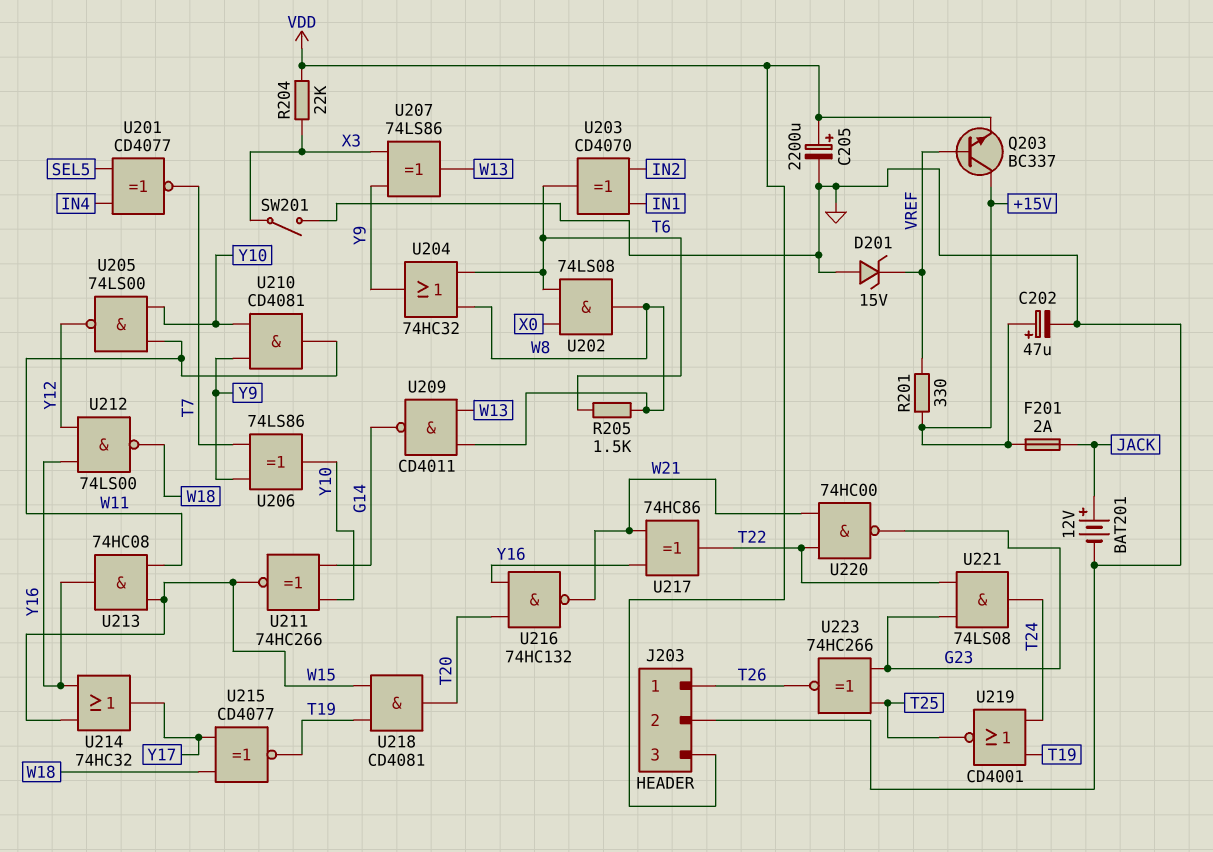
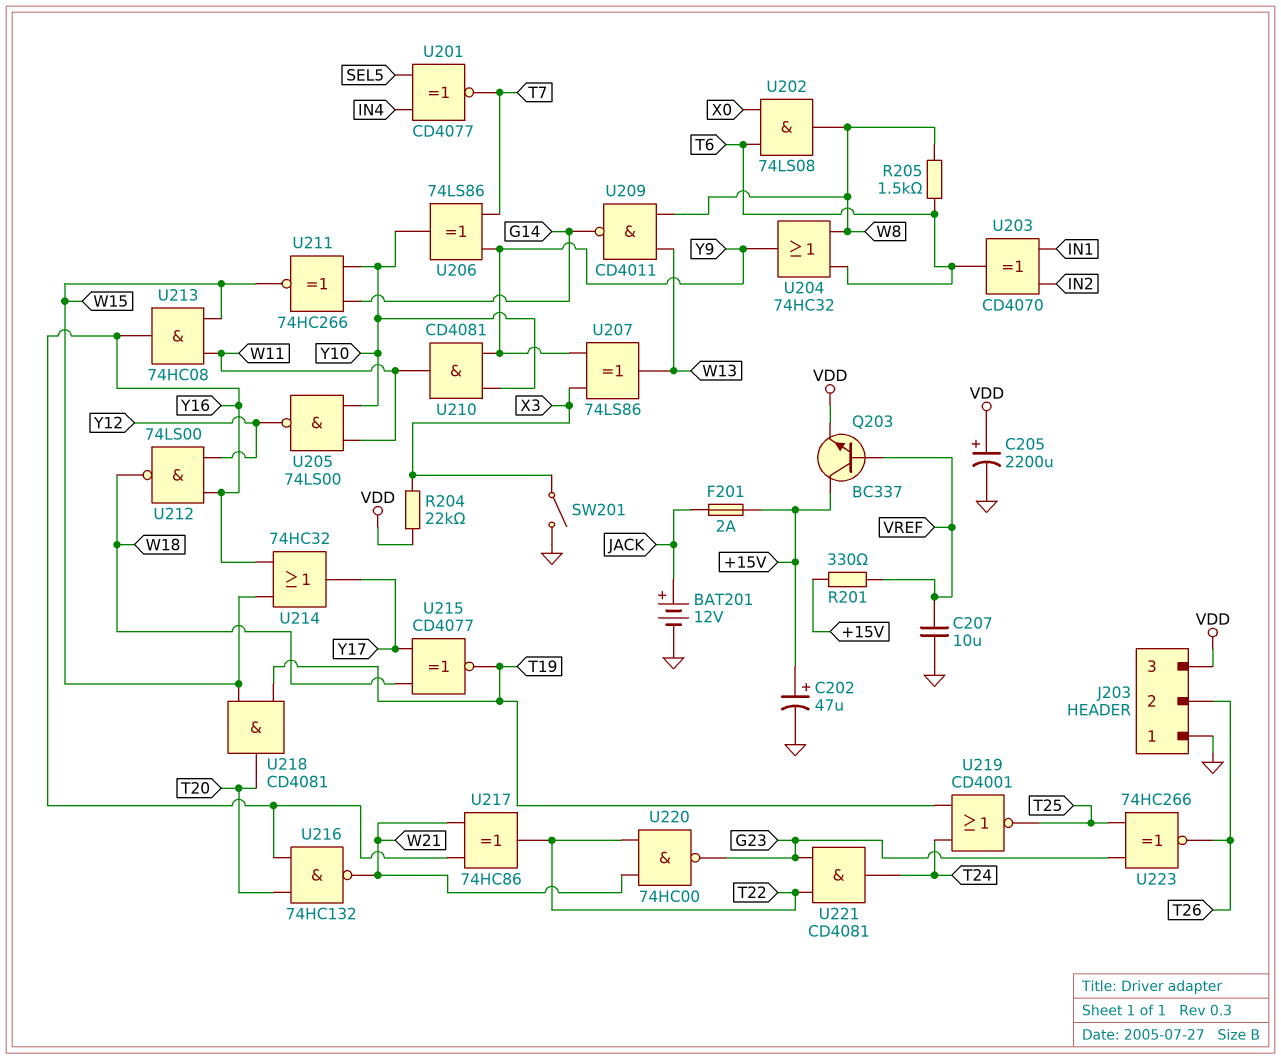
C207: none -> 10uF (GND, VREF)
D201: zener 15V (A GND, K VREF) -> none
J203 pin 1: T26 -> GND
J203 pin 2: GND -> T26
U221: AND 74LS08 (in G23, in T22, out T24) -> AND CD4081 (in G23, in T22, out T24)

